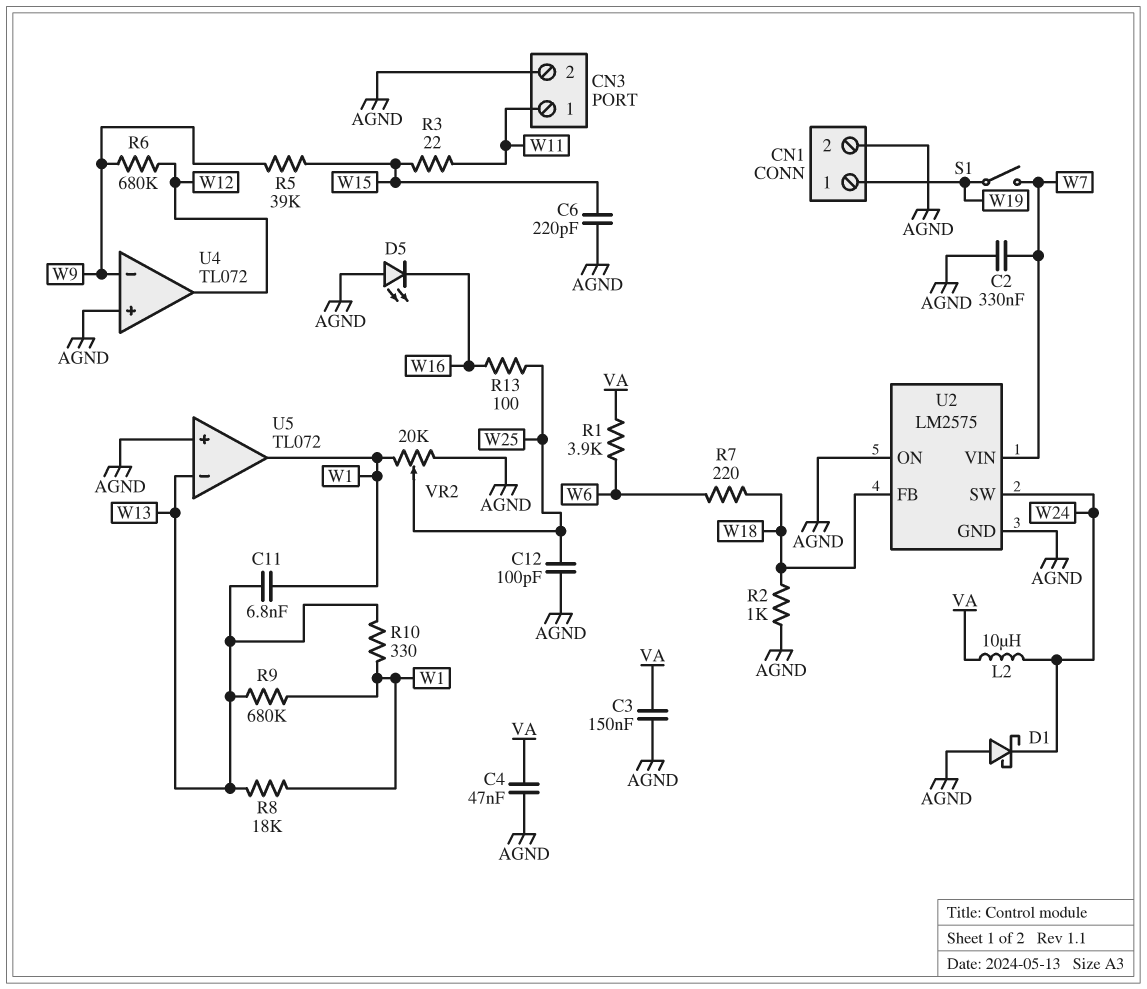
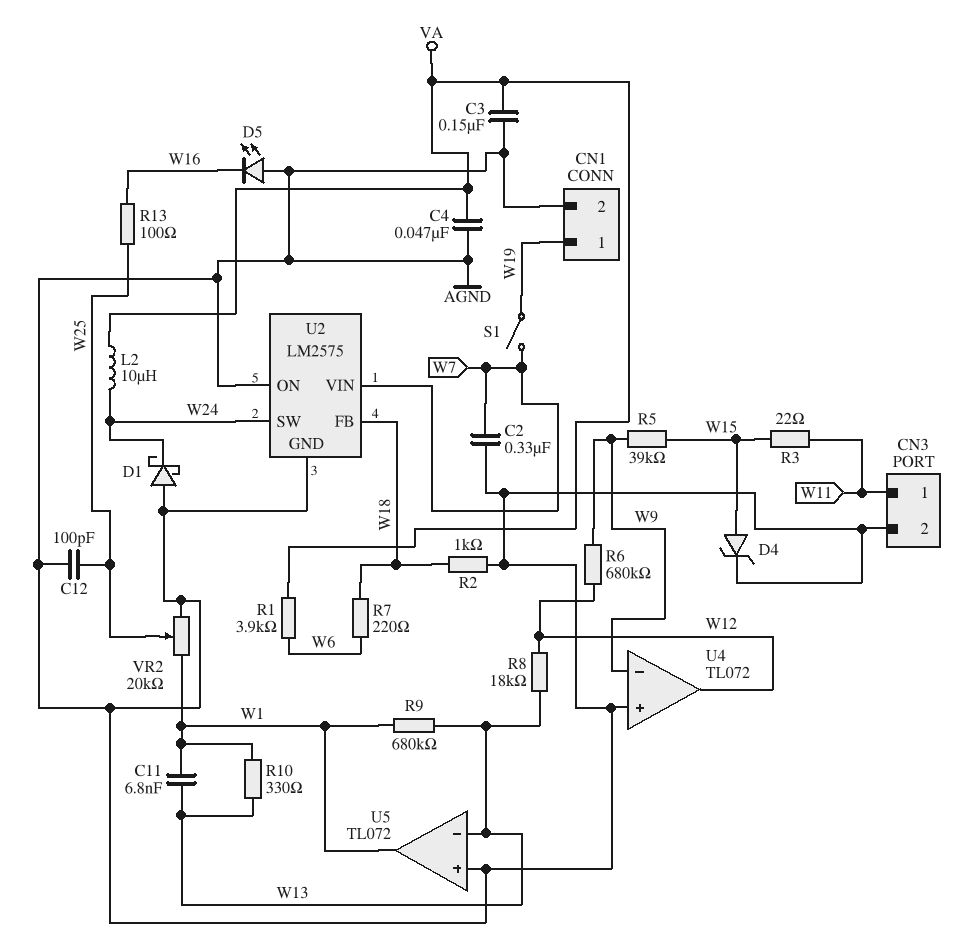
C6: 220pF (AGND, W15) -> none
D4: none -> zener (A W15, K AGND)
R8: 18k (W1, W13) -> 18k (W12, W13)

